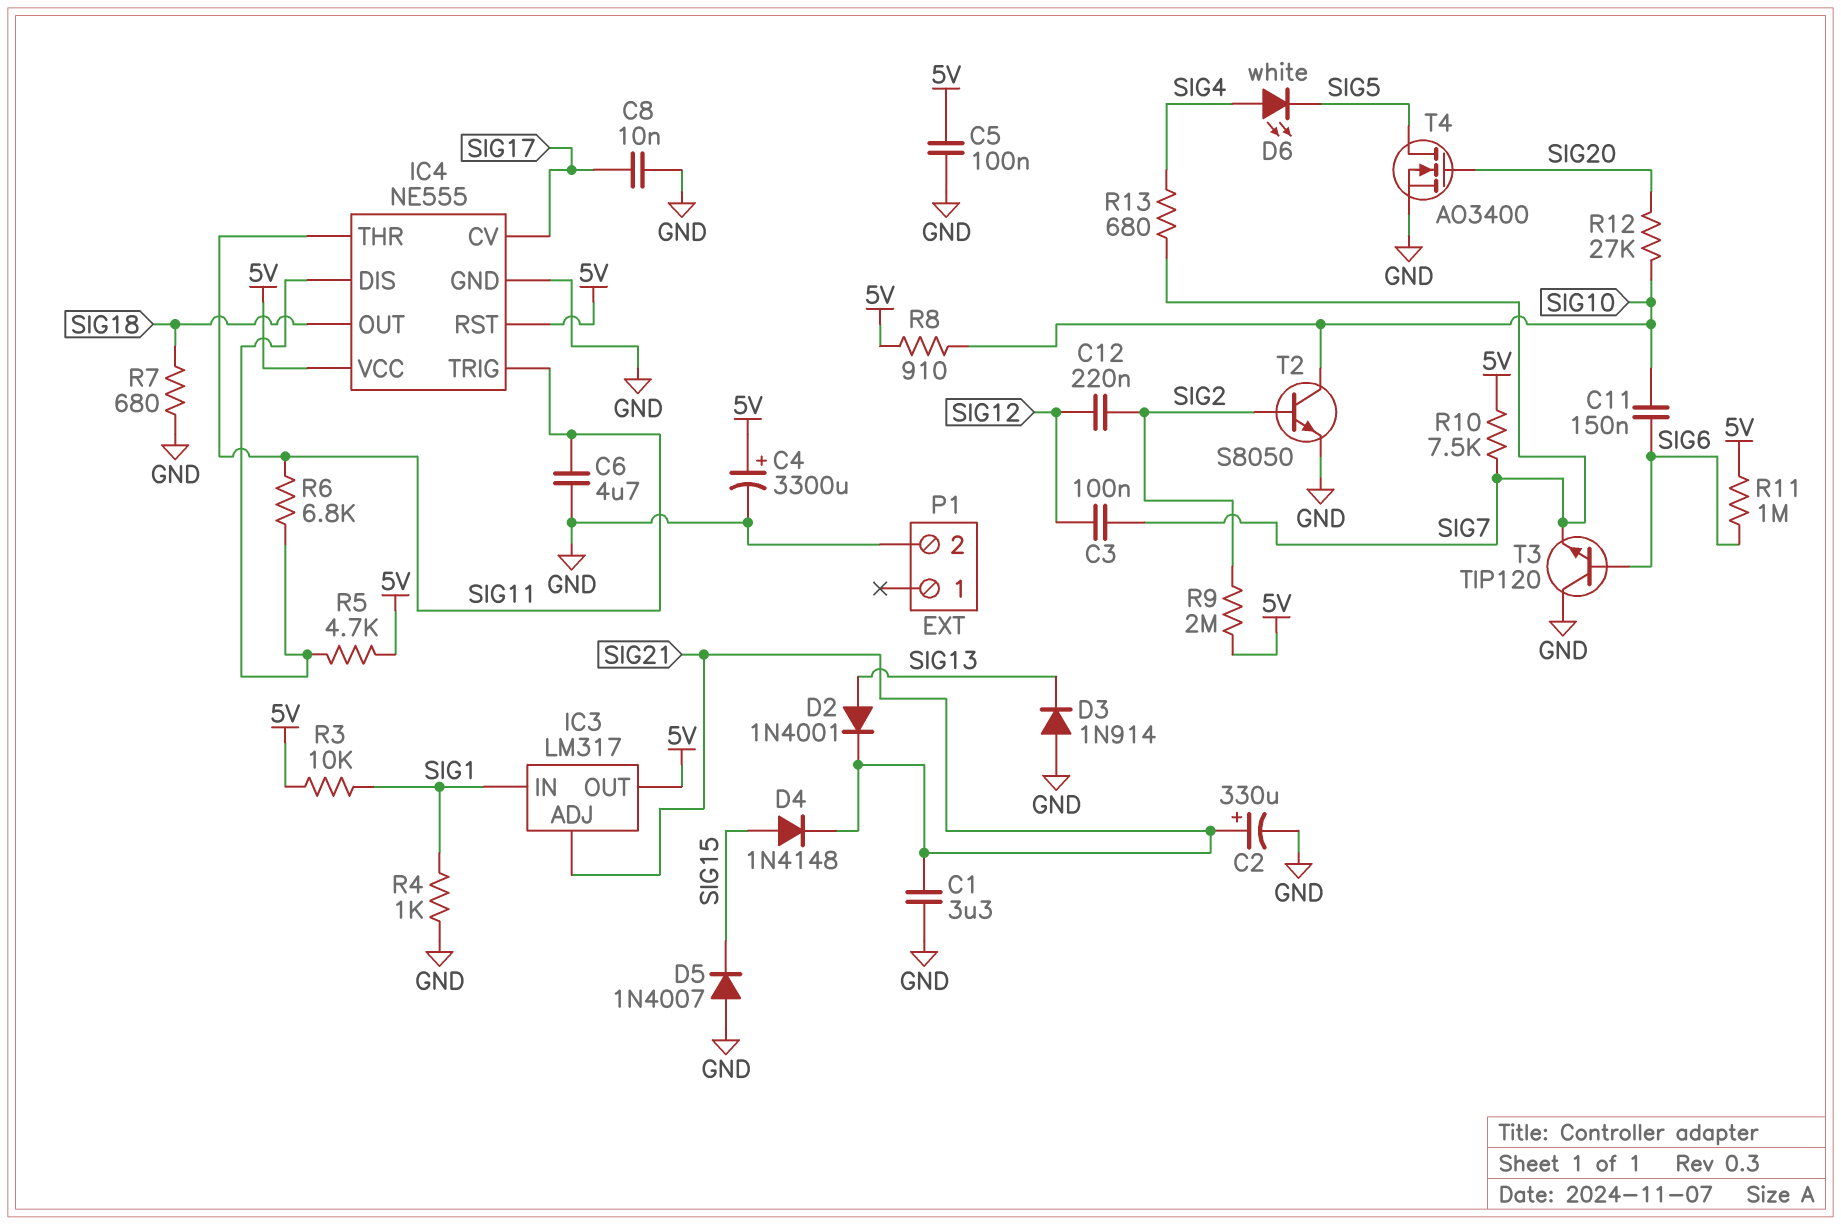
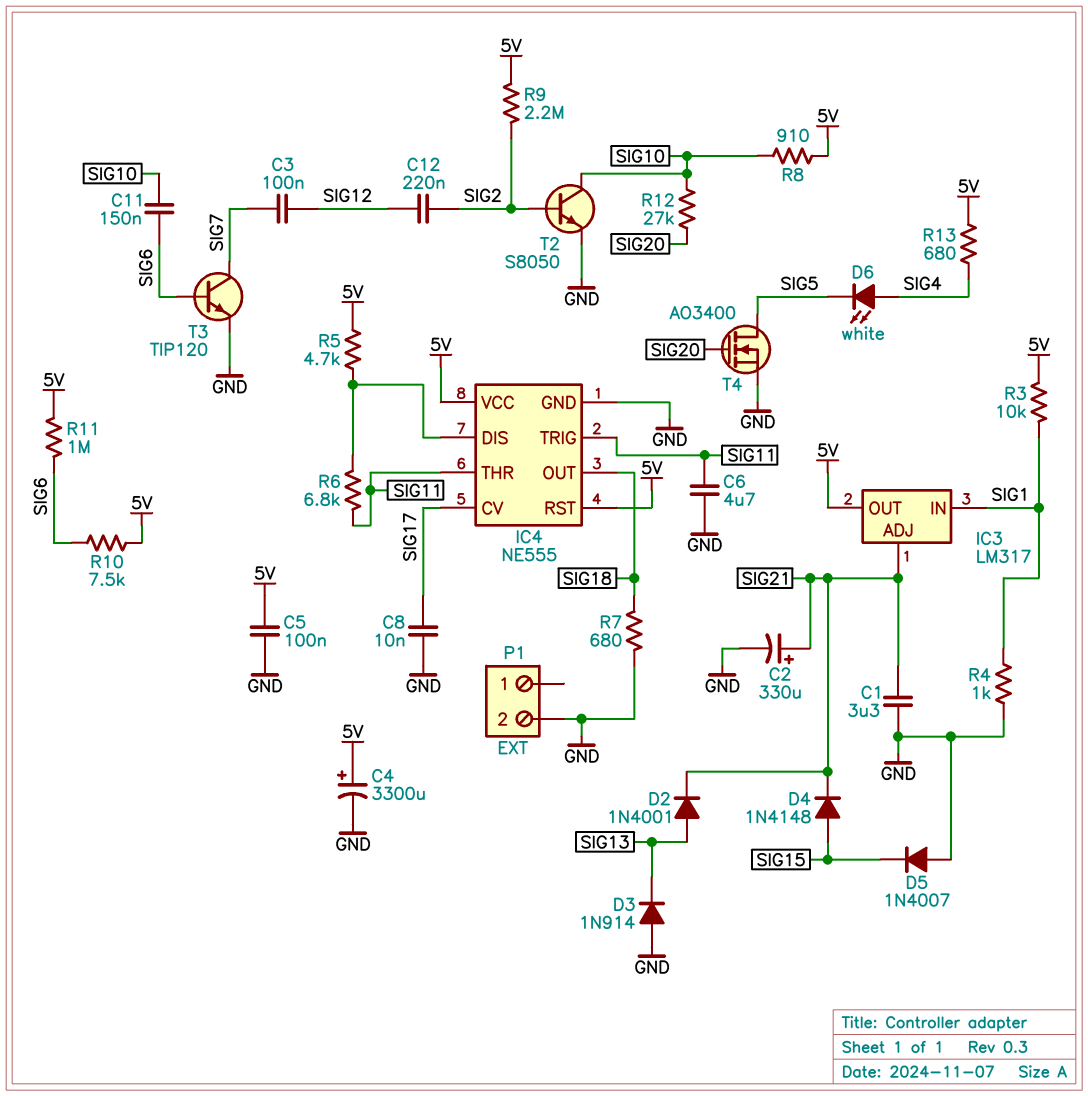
R9: 2M (5V, SIG2) -> 2.2M (5V, SIG2)
R10: 7.5k (5V, SIG7) -> 7.5k (5V, SIG6)
R13: 680 (SIG4, SIG7) -> 680 (5V, SIG4)
T3: NPN TIP120 (B SIG6, C GND, E SIG7) -> NPN TIP120 (B SIG6, C SIG7, E GND)

